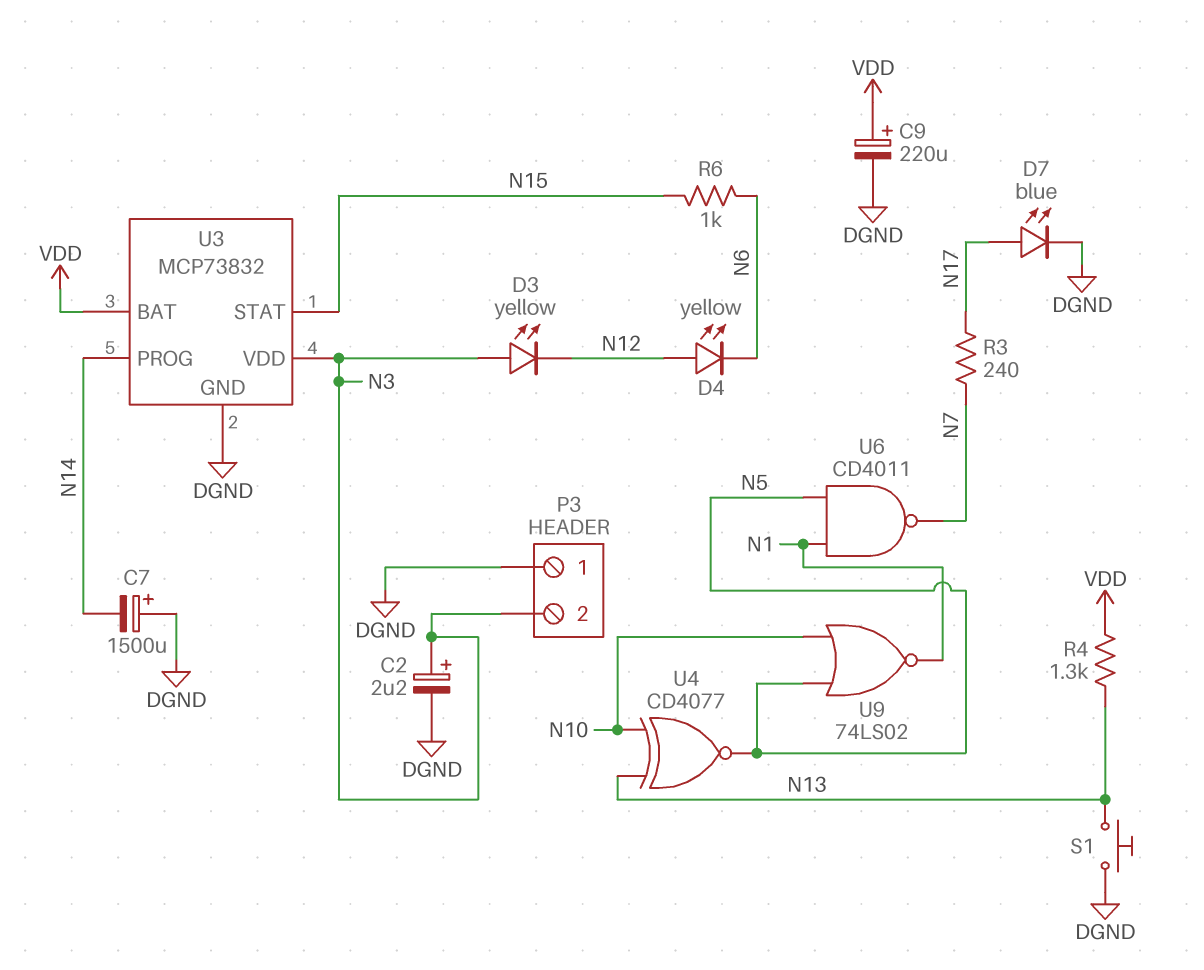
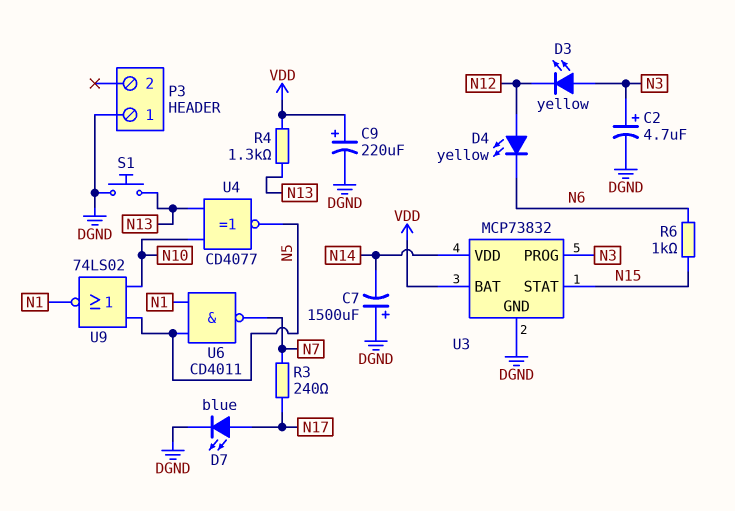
C2: 2.2uF (plus N3, minus DGND) -> 4.7uF (plus N3, minus DGND)
P3 pin 2: N3 -> none
U3 pin PROG: N14 -> N3
U3 pin VDD: N3 -> N14

